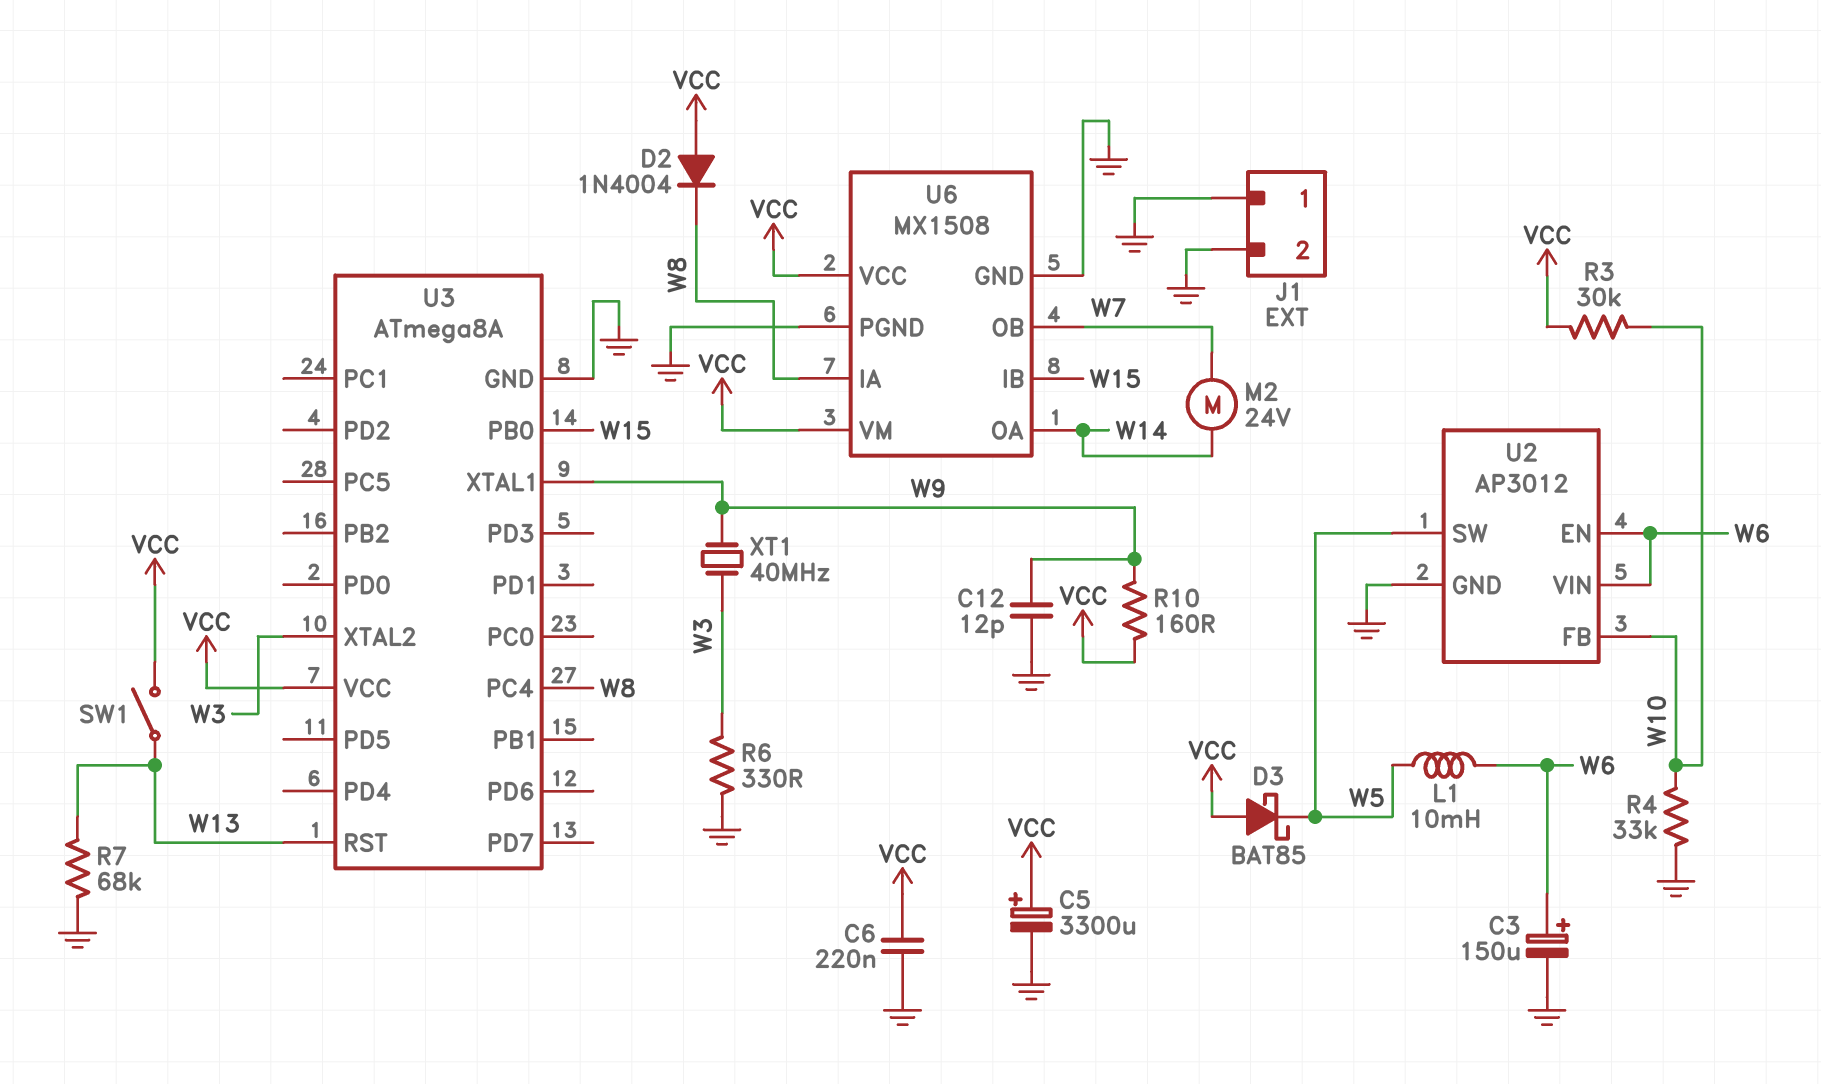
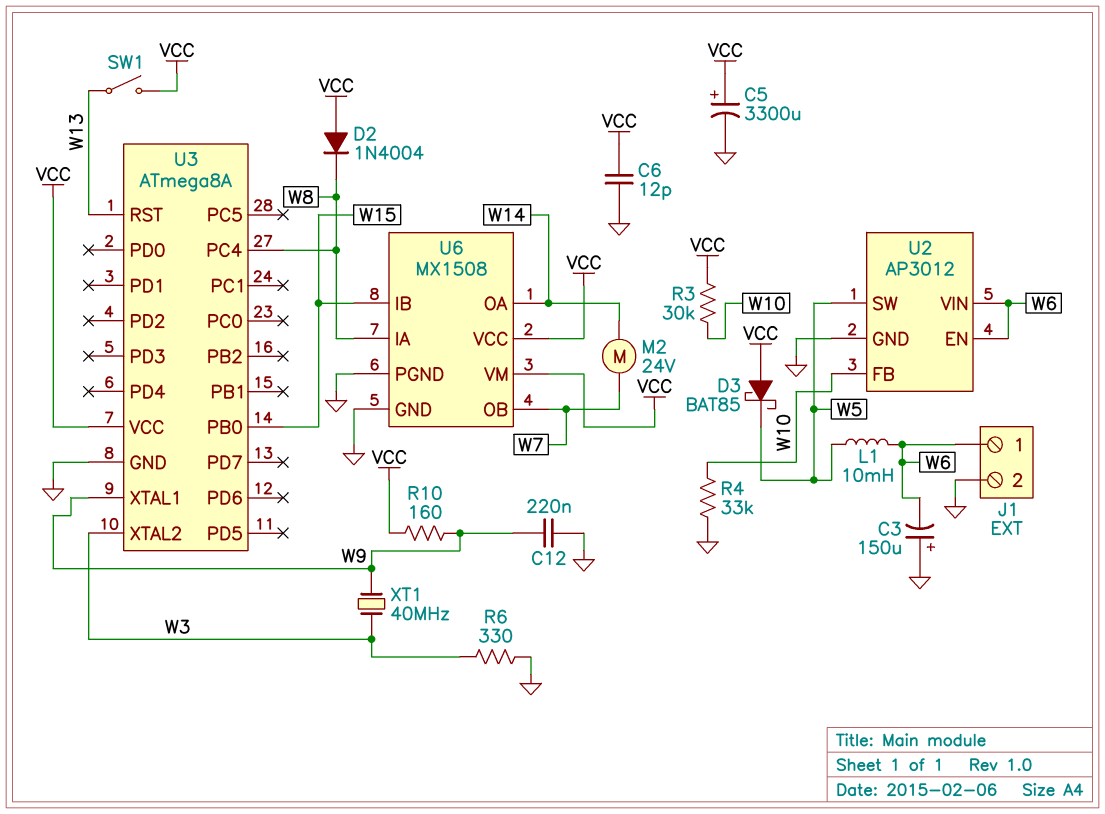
C3: 150uF (plus W6, minus GND) -> 150uF (plus GND, minus W6)
C6: 220nF (GND, VCC) -> 12pF (GND, VCC)
C12: 12pF (GND, W9) -> 220nF (GND, W9)
J1 pin 1: GND -> W6
R7: 68k (GND, W13) -> none

